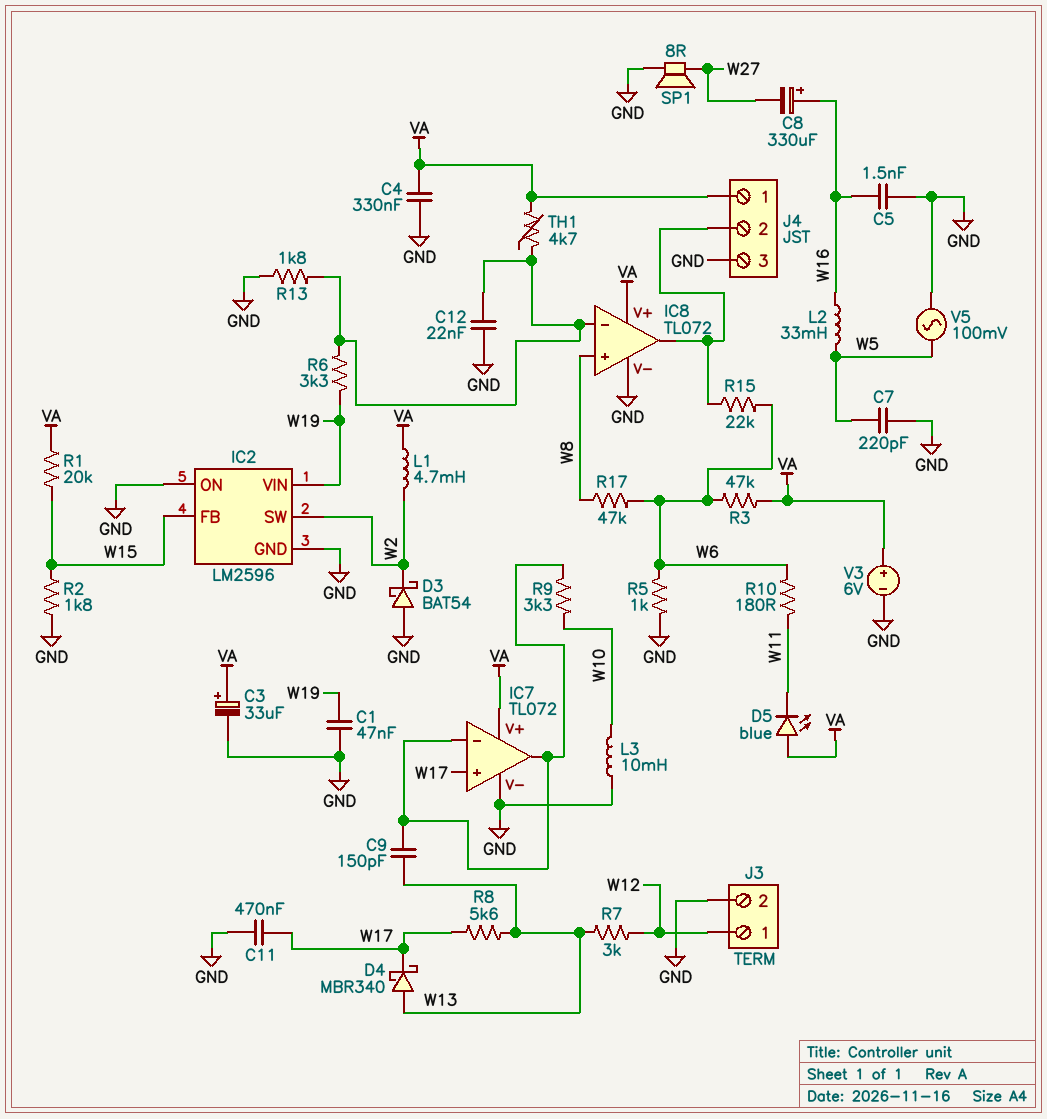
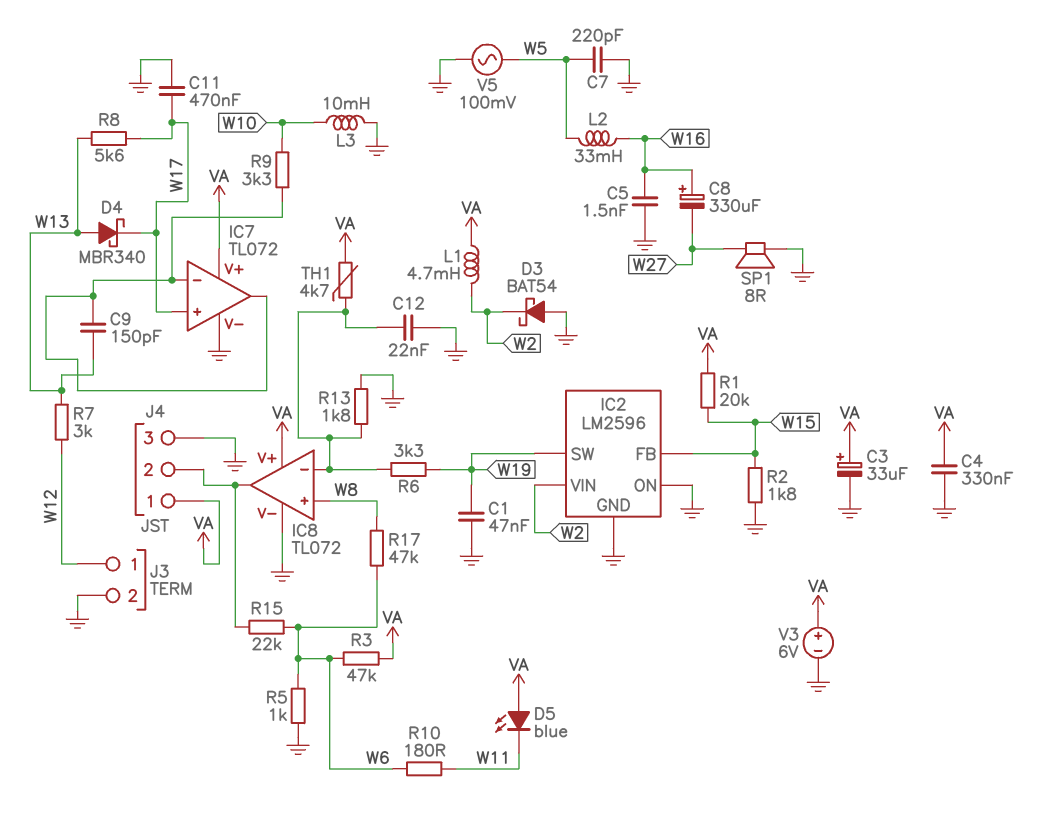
IC2 pin SW: W2 -> W19
IC2 pin VIN: W19 -> W2

